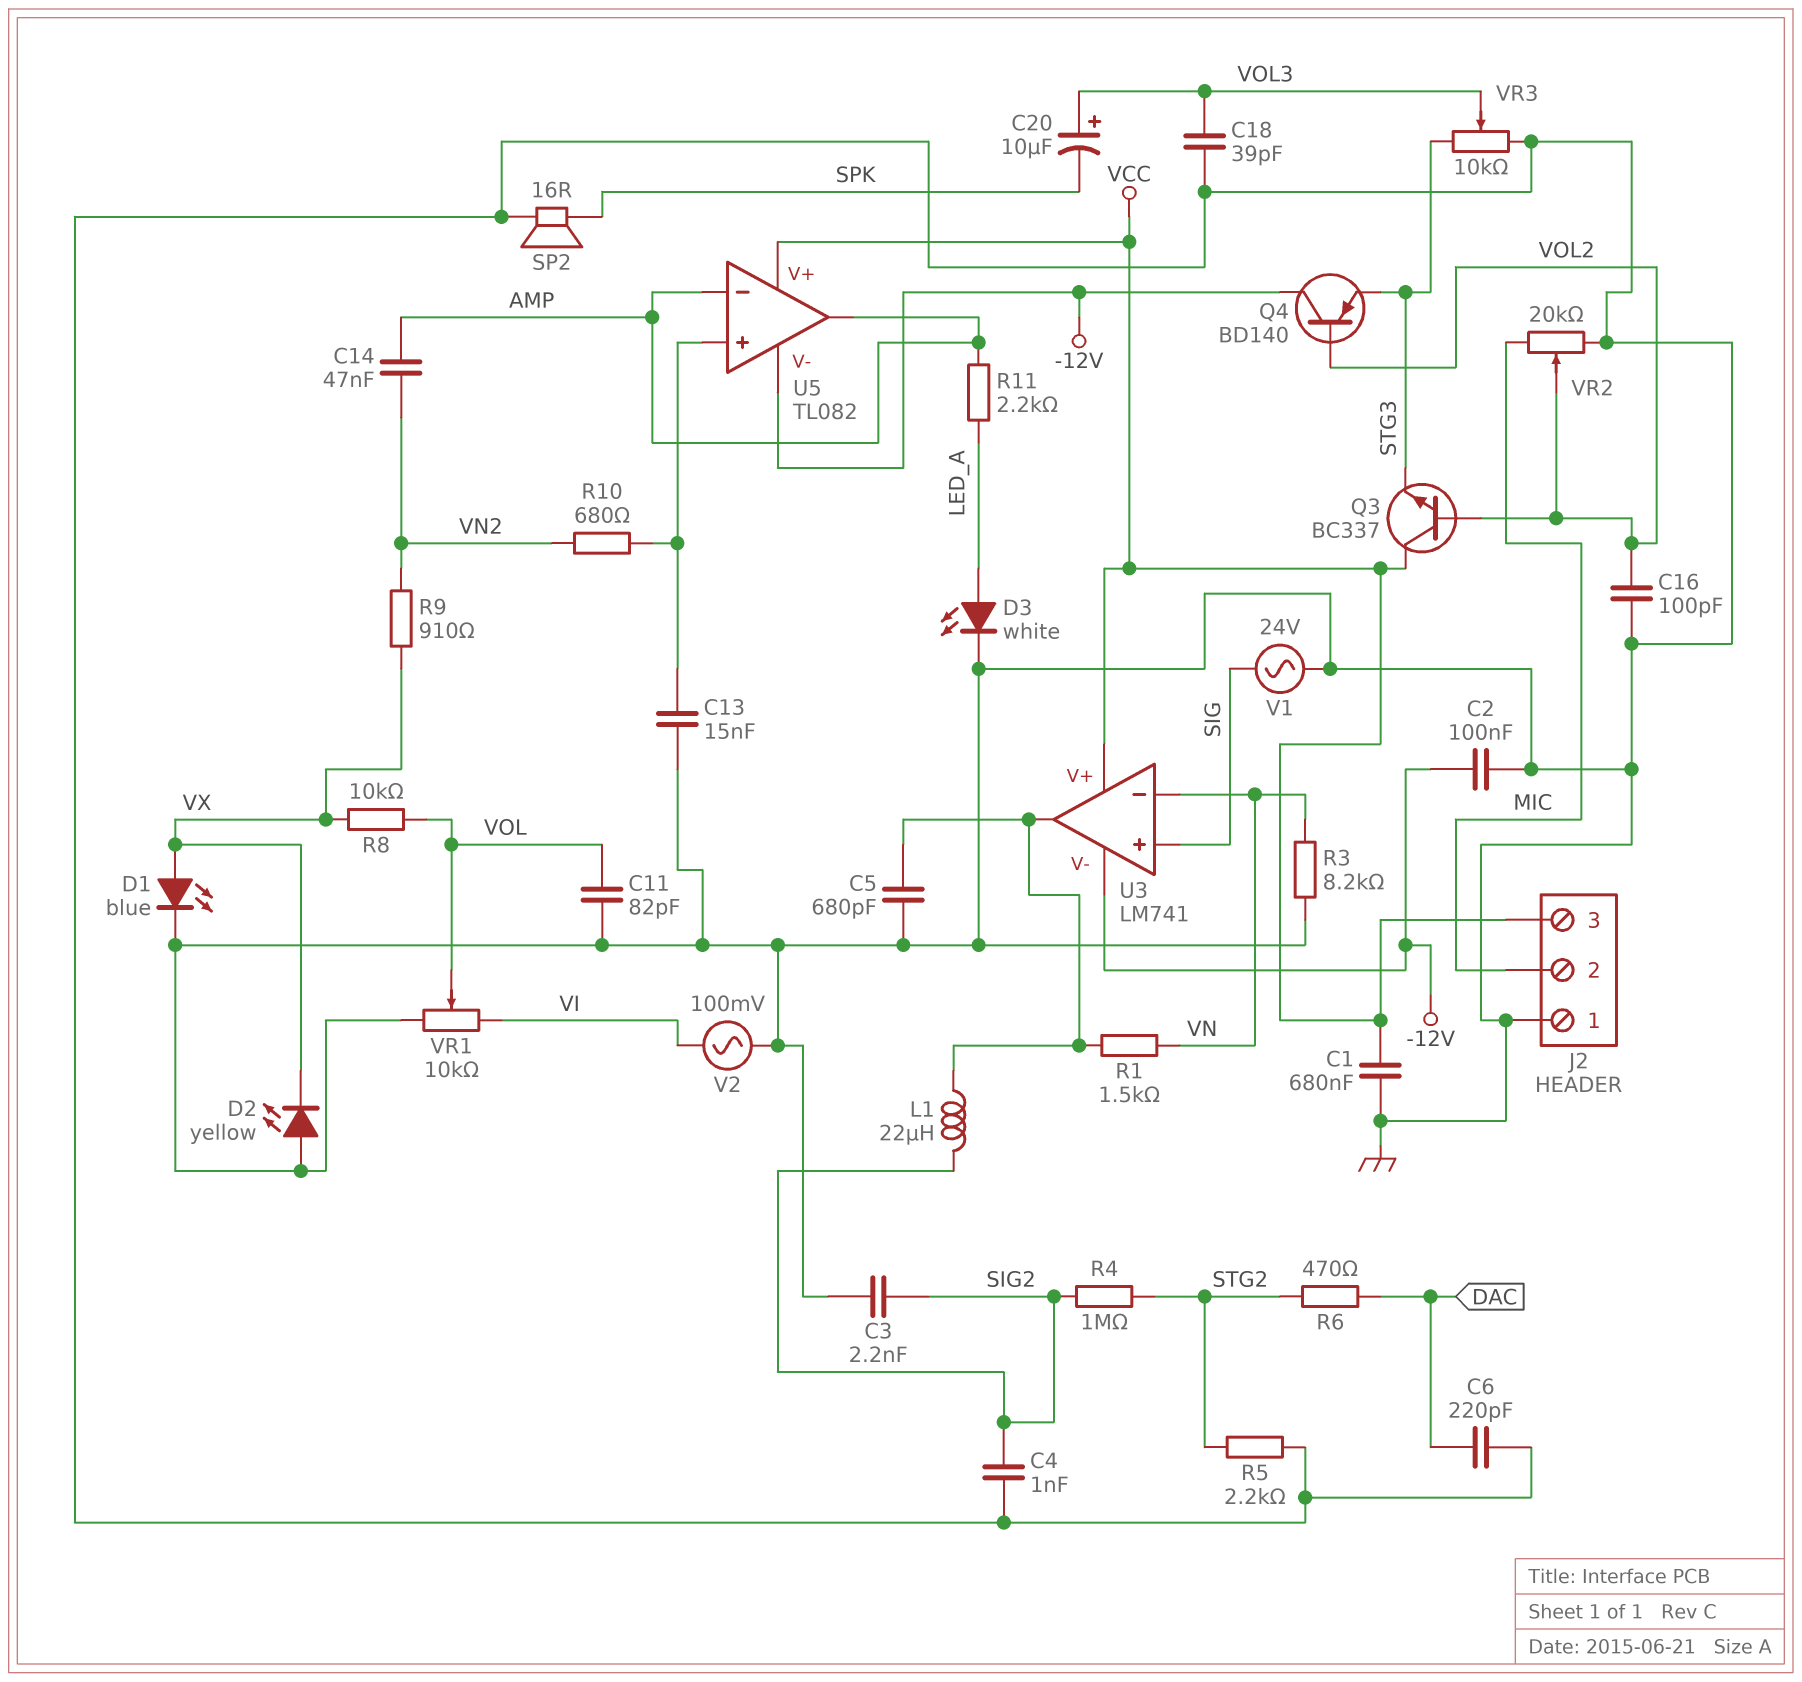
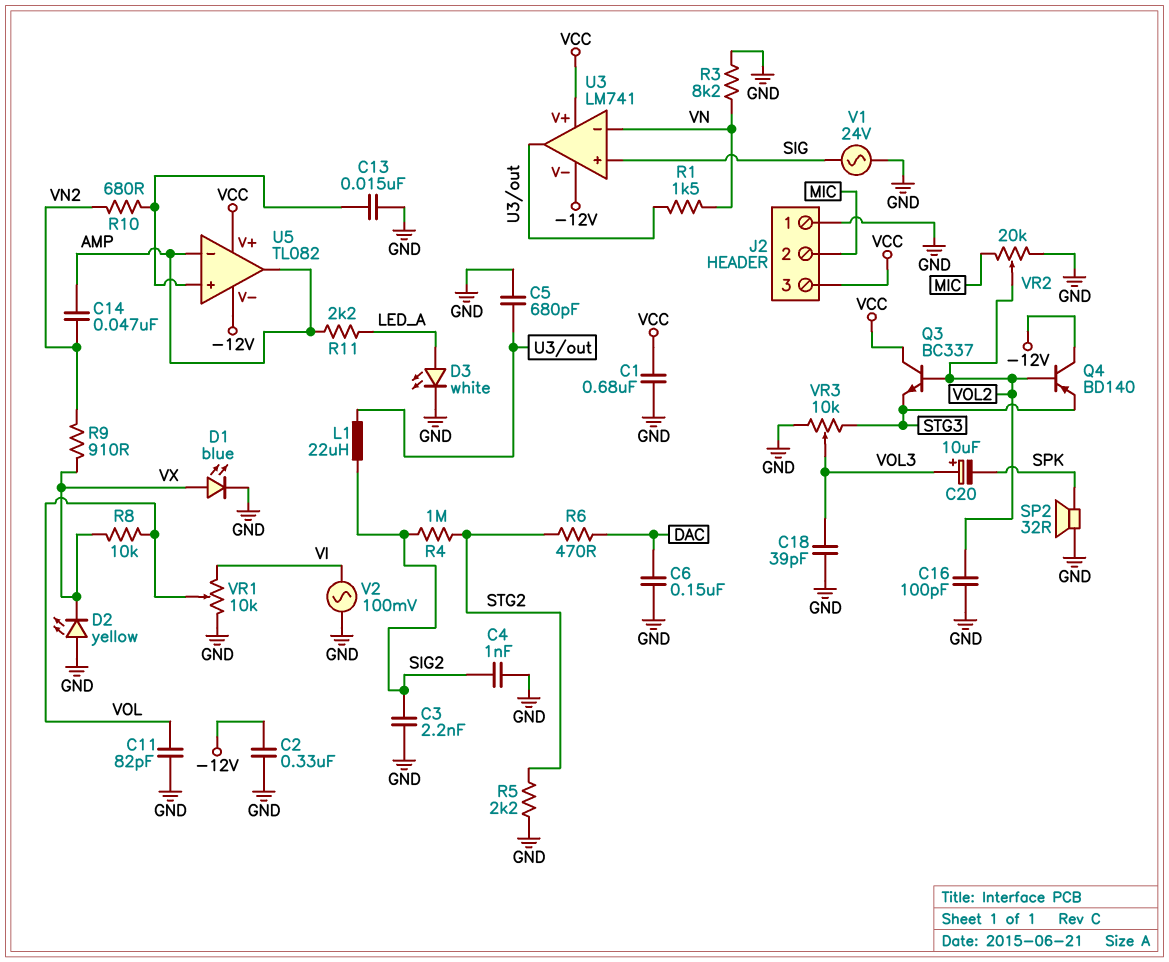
C2: 100nF (-12V, GND) -> 330nF (-12V, GND)
C6: 220pF (DAC, GND) -> 150nF (DAC, GND)
SP2: speaker 16R (GND, SPK) -> speaker 32R (GND, SPK)

